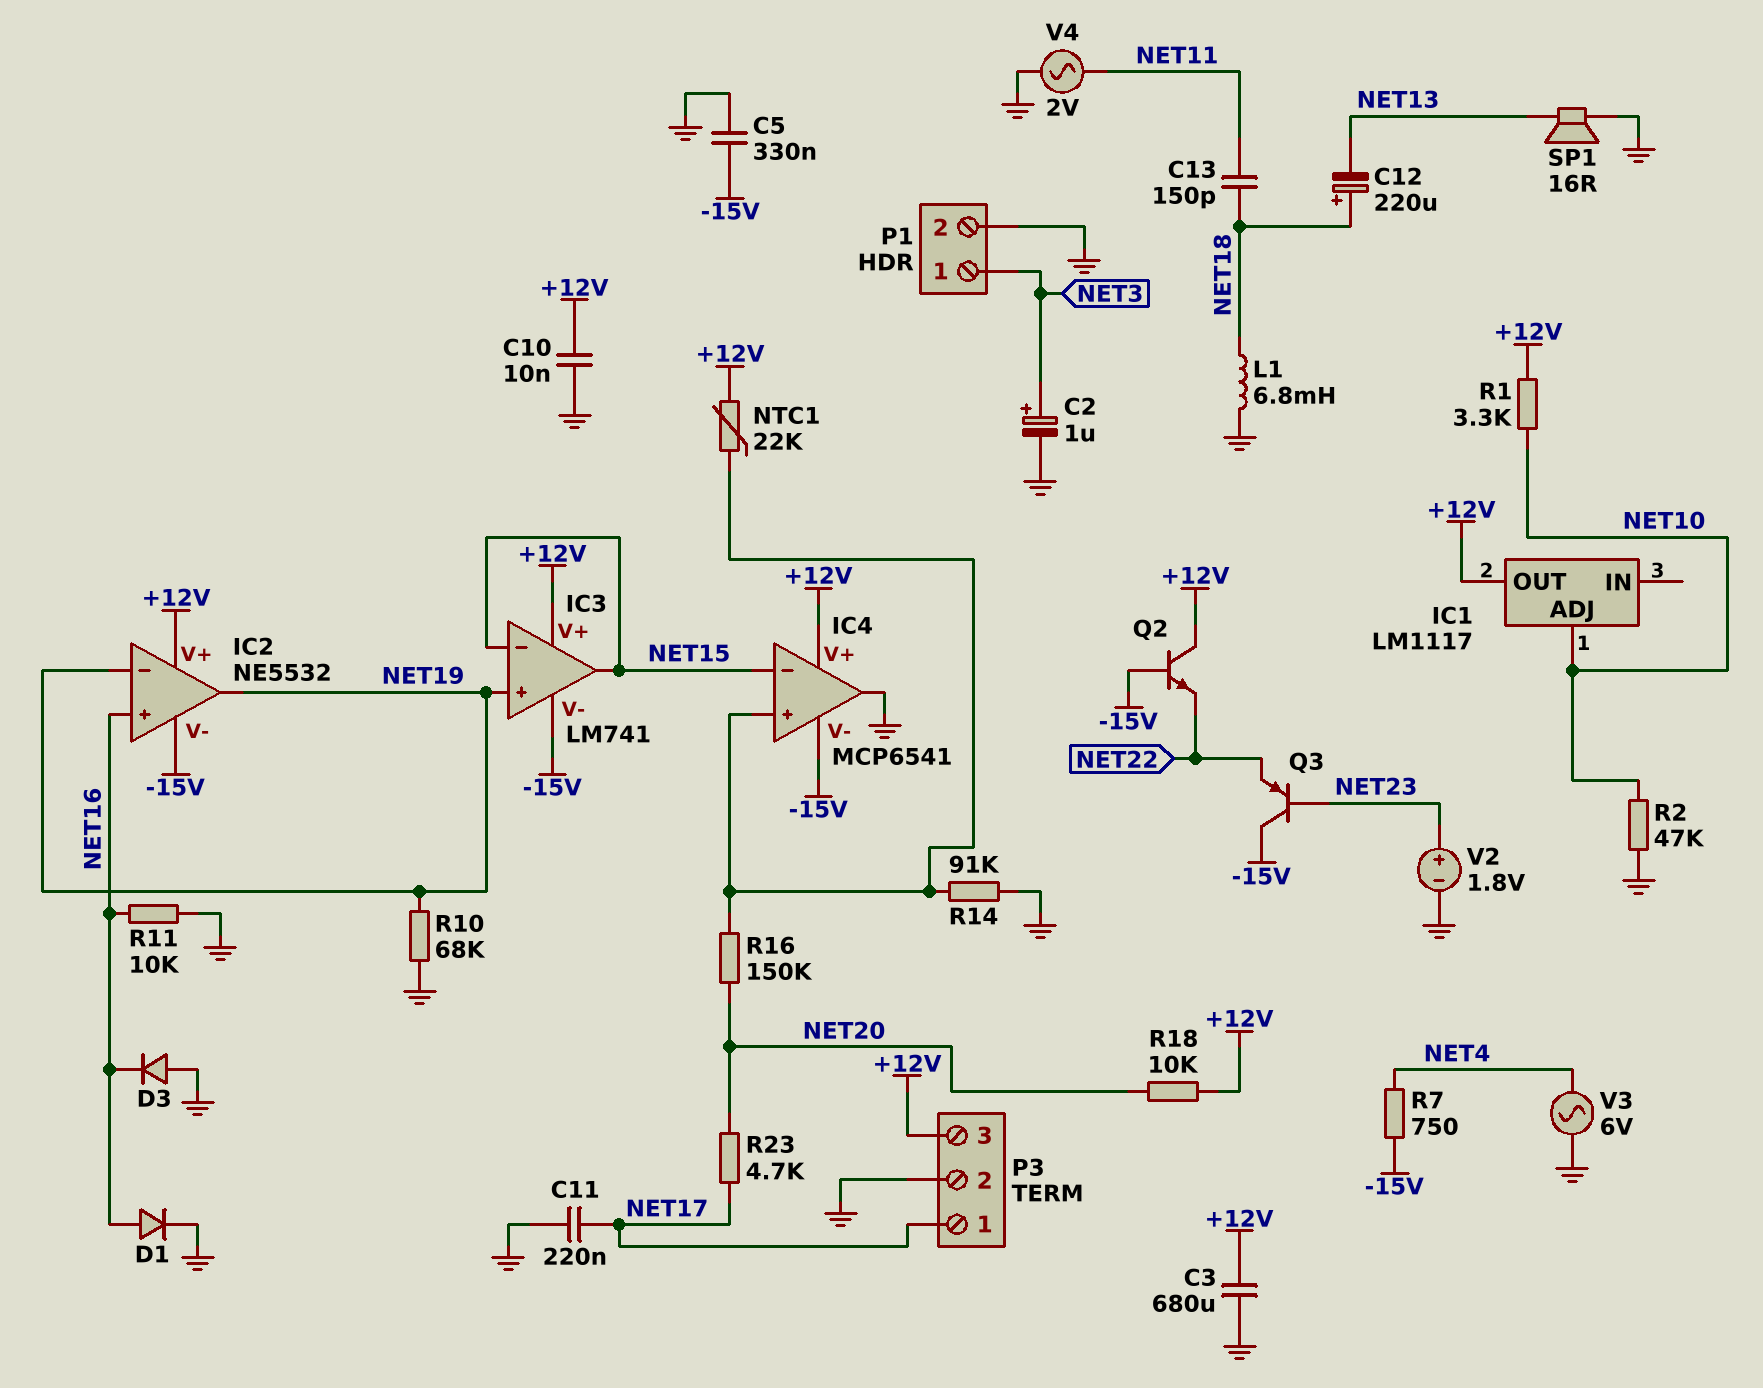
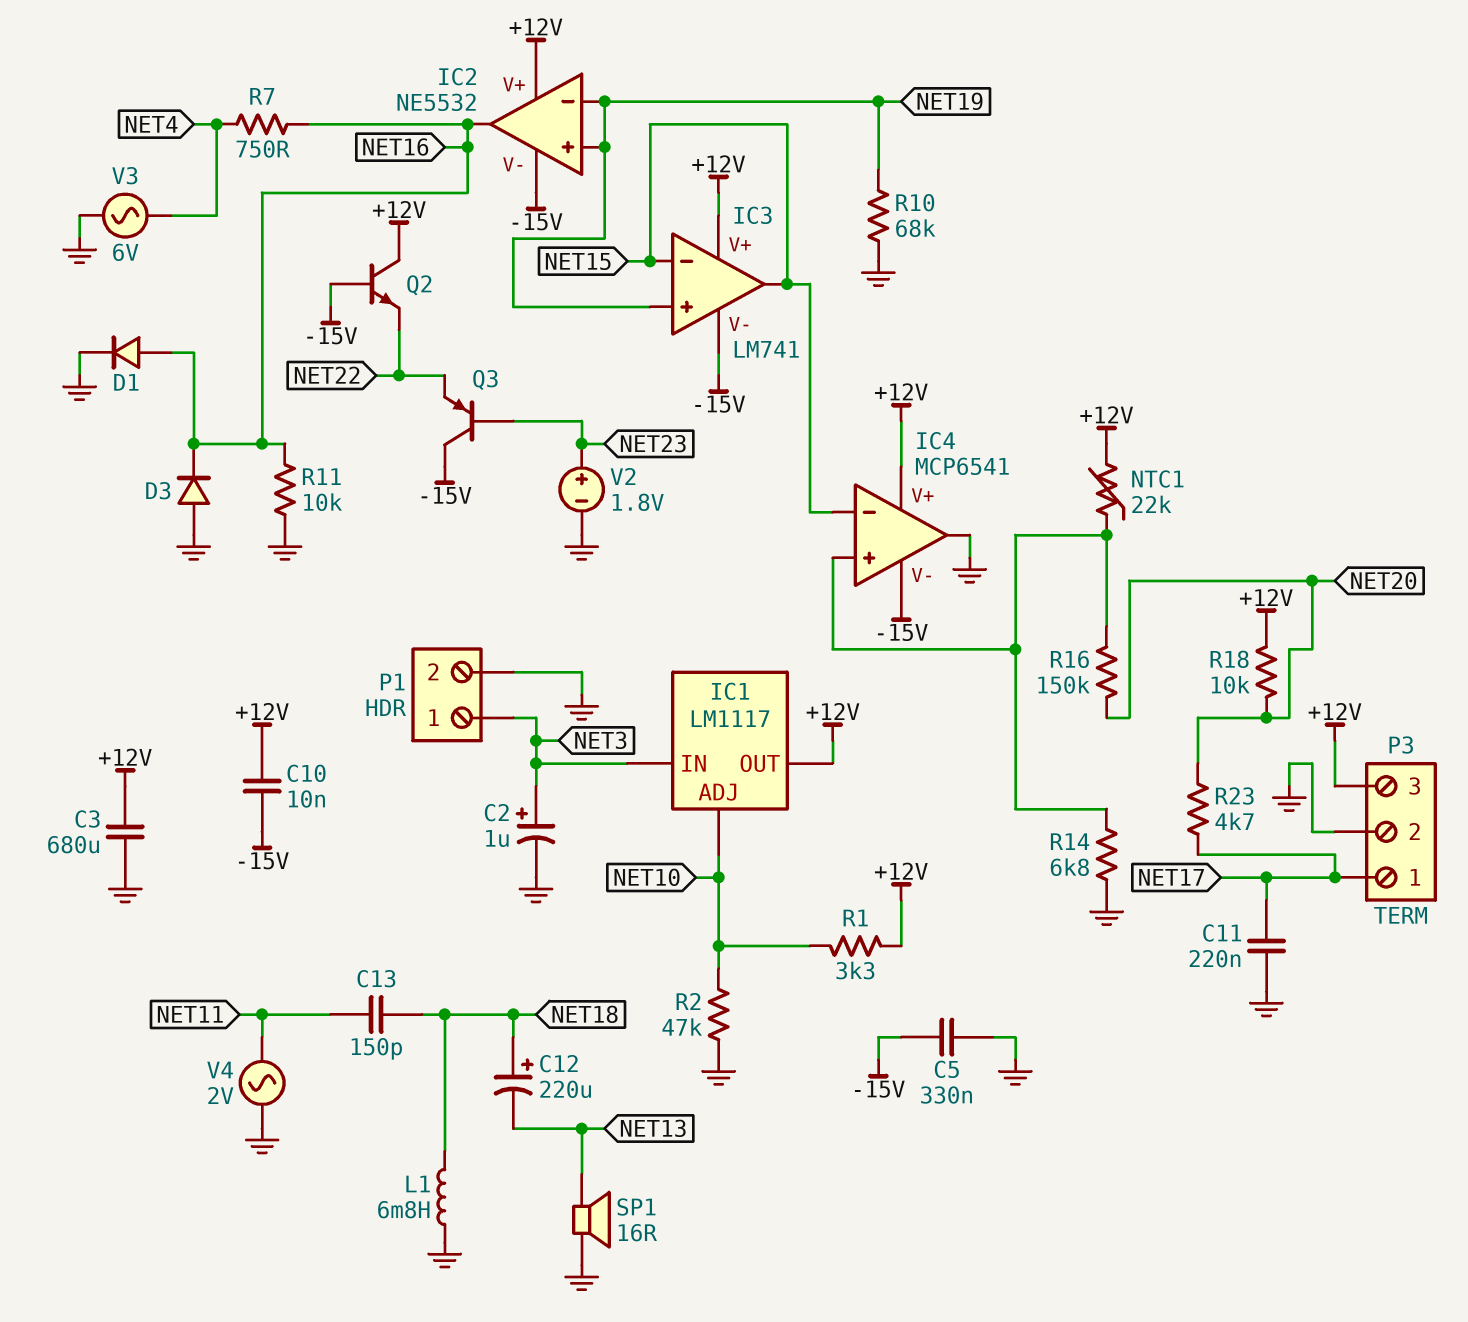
C10: 10nF (+12V, GND) -> 10nF (+12V, -15V)
IC1 pin IN: none -> NET3
IC2 pin in+: NET16 -> NET19
IC2 pin out: NET19 -> NET16
R7: 750 (-15V, NET4) -> 750 (NET4, NET16)
R14: 91k (GND, IC4/in+) -> 6.8k (GND, IC4/in+)

